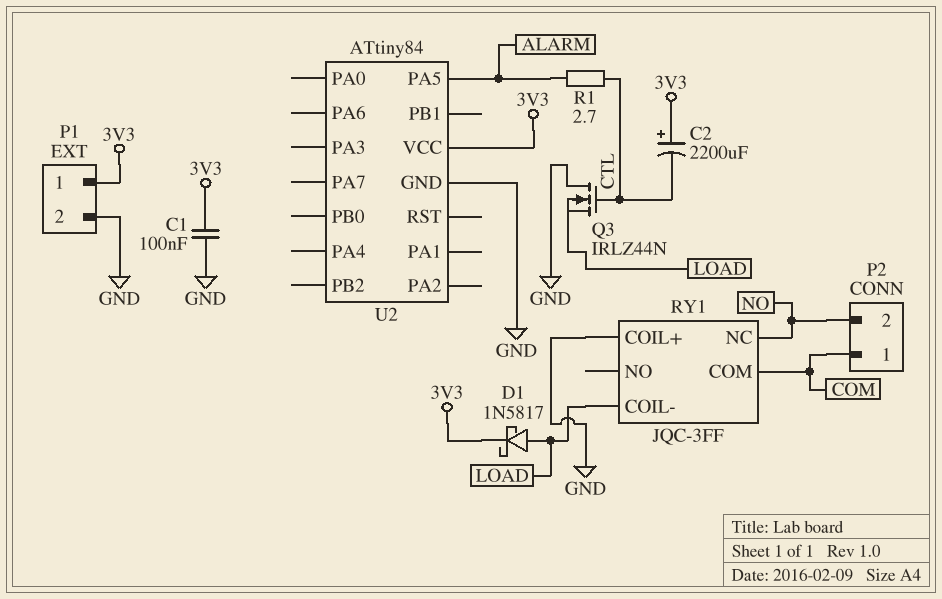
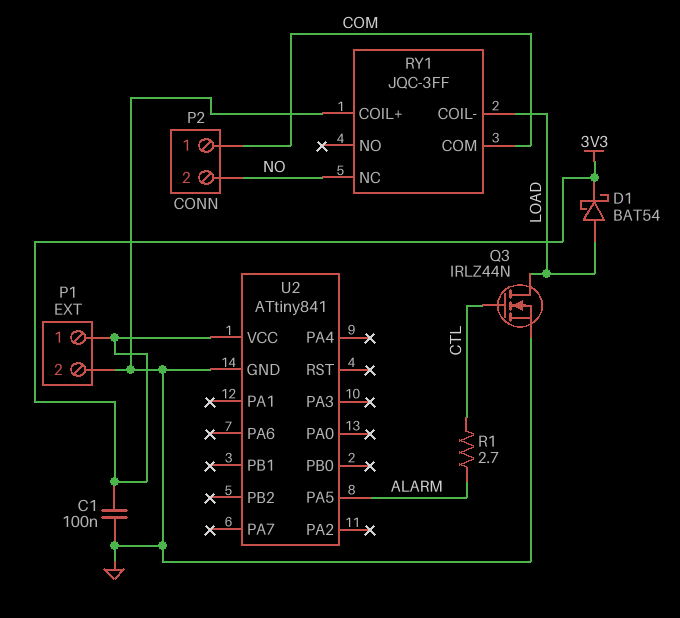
C2: 2200uF (plus 3V3, minus CTL) -> none
D1: schottky 1N5817 (A LOAD, K 3V3) -> schottky BAT54 (A LOAD, K 3V3)
Q3: NMOS IRLZ44N (G CTL, D GND, S LOAD) -> NMOS IRLZ44N (G CTL, D LOAD, S GND)
U2: ATtiny84 -> ATtiny841

